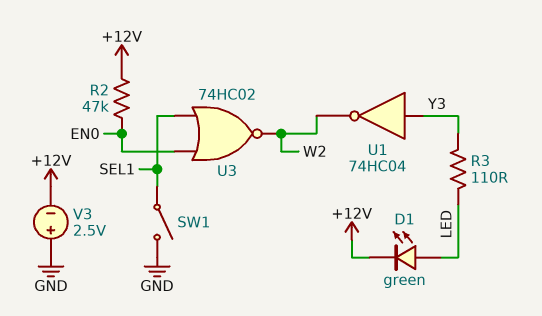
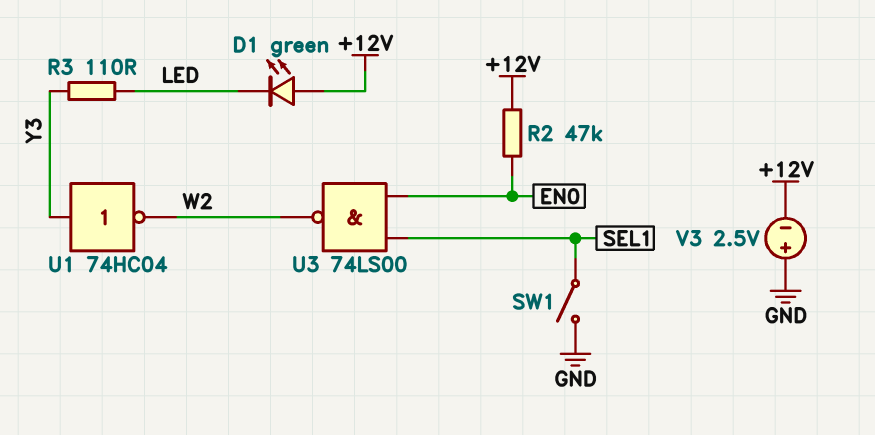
D1: LED green (A LED, K +12V) -> LED green (A +12V, K LED)
U3: NOR 74HC02 (in EN0, in SEL1, out W2) -> NAND 74LS00 (in EN0, in SEL1, out W2)

